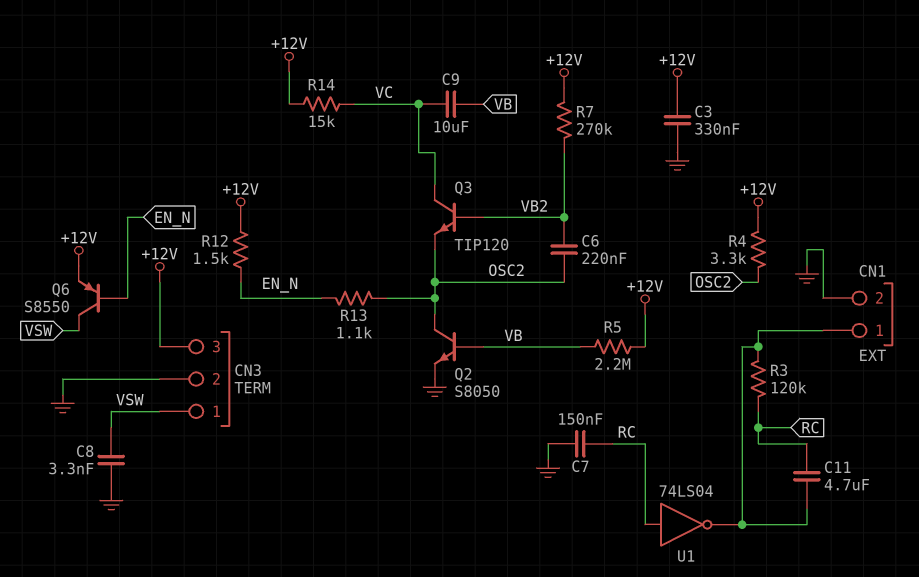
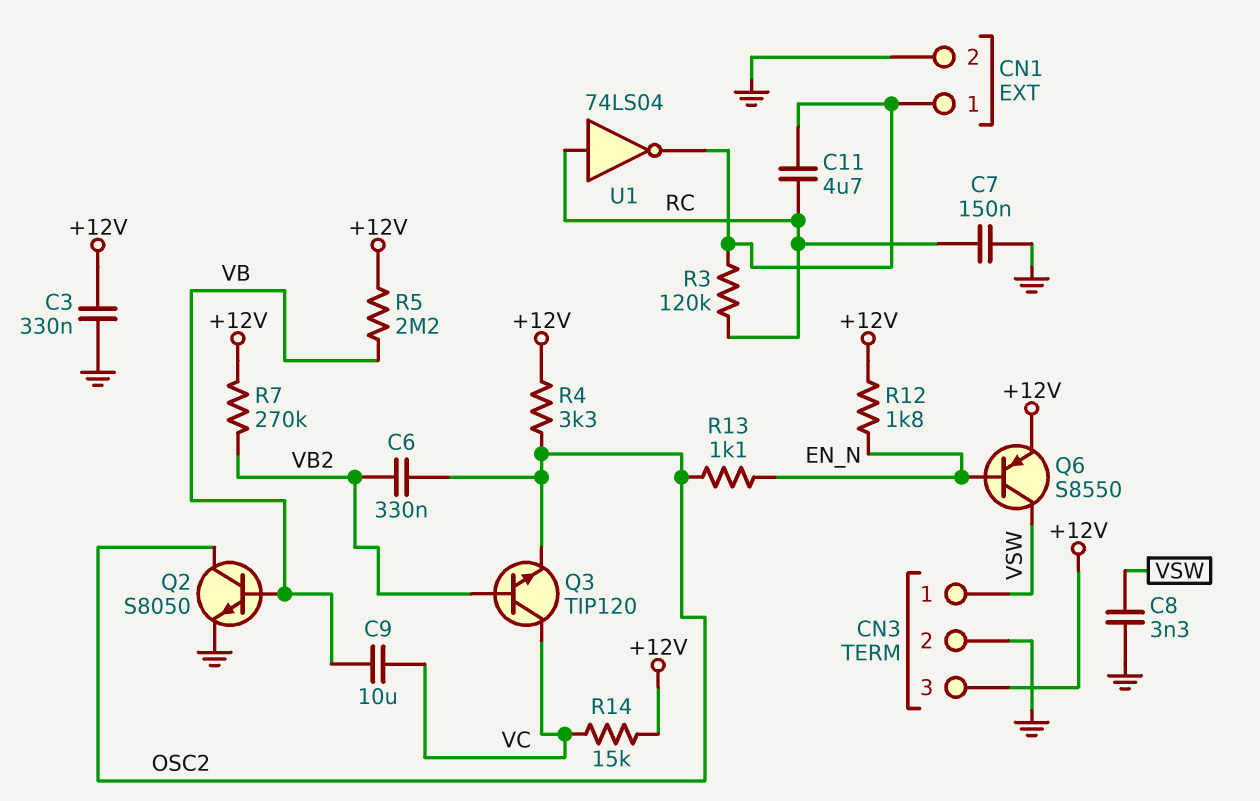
C6: 220nF (OSC2, VB2) -> 330nF (OSC2, VB2)
R12: 1.5k (+12V, EN_N) -> 1.8k (+12V, EN_N)

